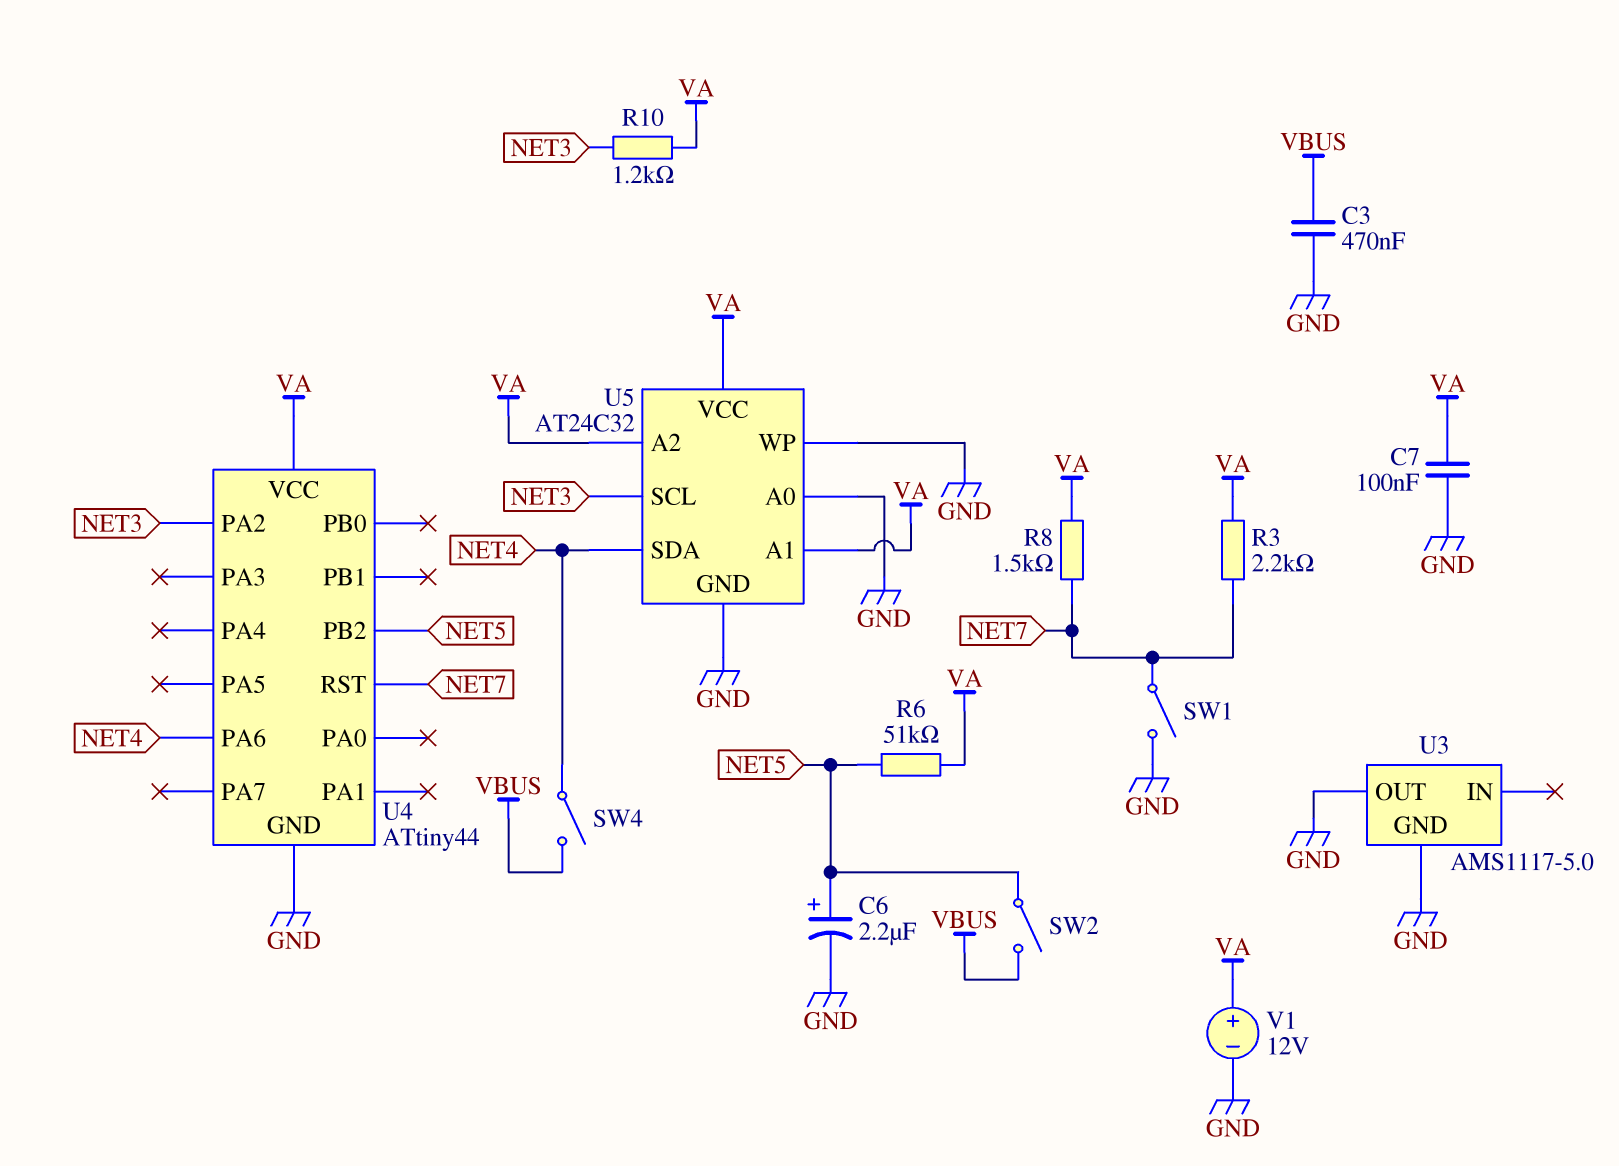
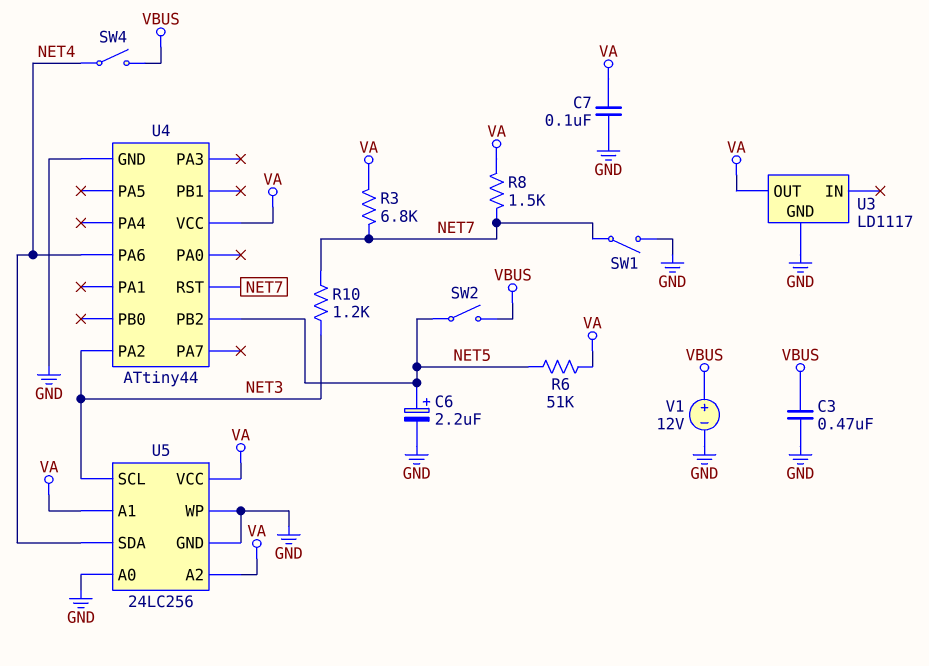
R3: 2.2k (NET7, VA) -> 6.8k (NET7, VA)
R10: 1.2k (NET3, VA) -> 1.2k (NET3, NET7)
U3: AMS1117-5.0 -> LD1117
U3 pin OUT: GND -> VA
U5: AT24C32 -> 24LC256
V1: 12V (plus VA, minus GND) -> 12V (plus VBUS, minus GND)

